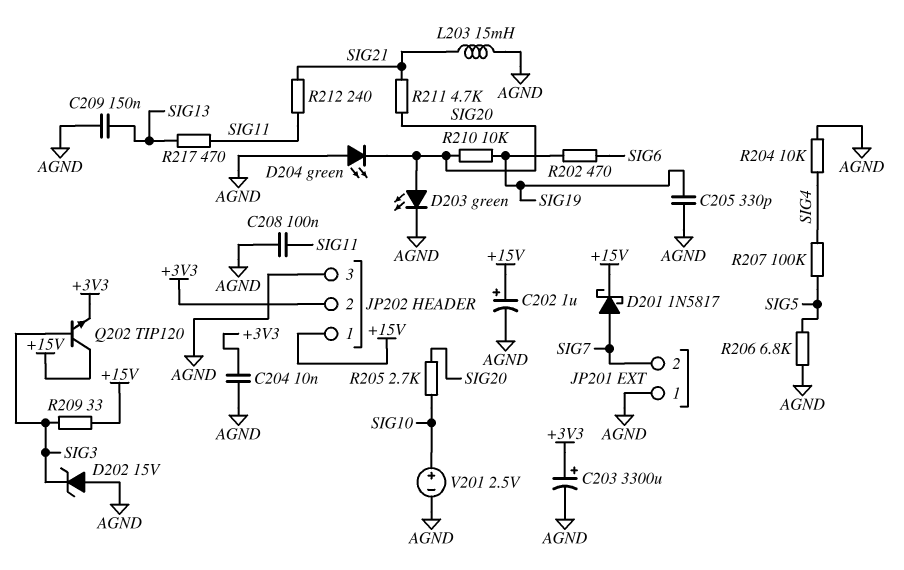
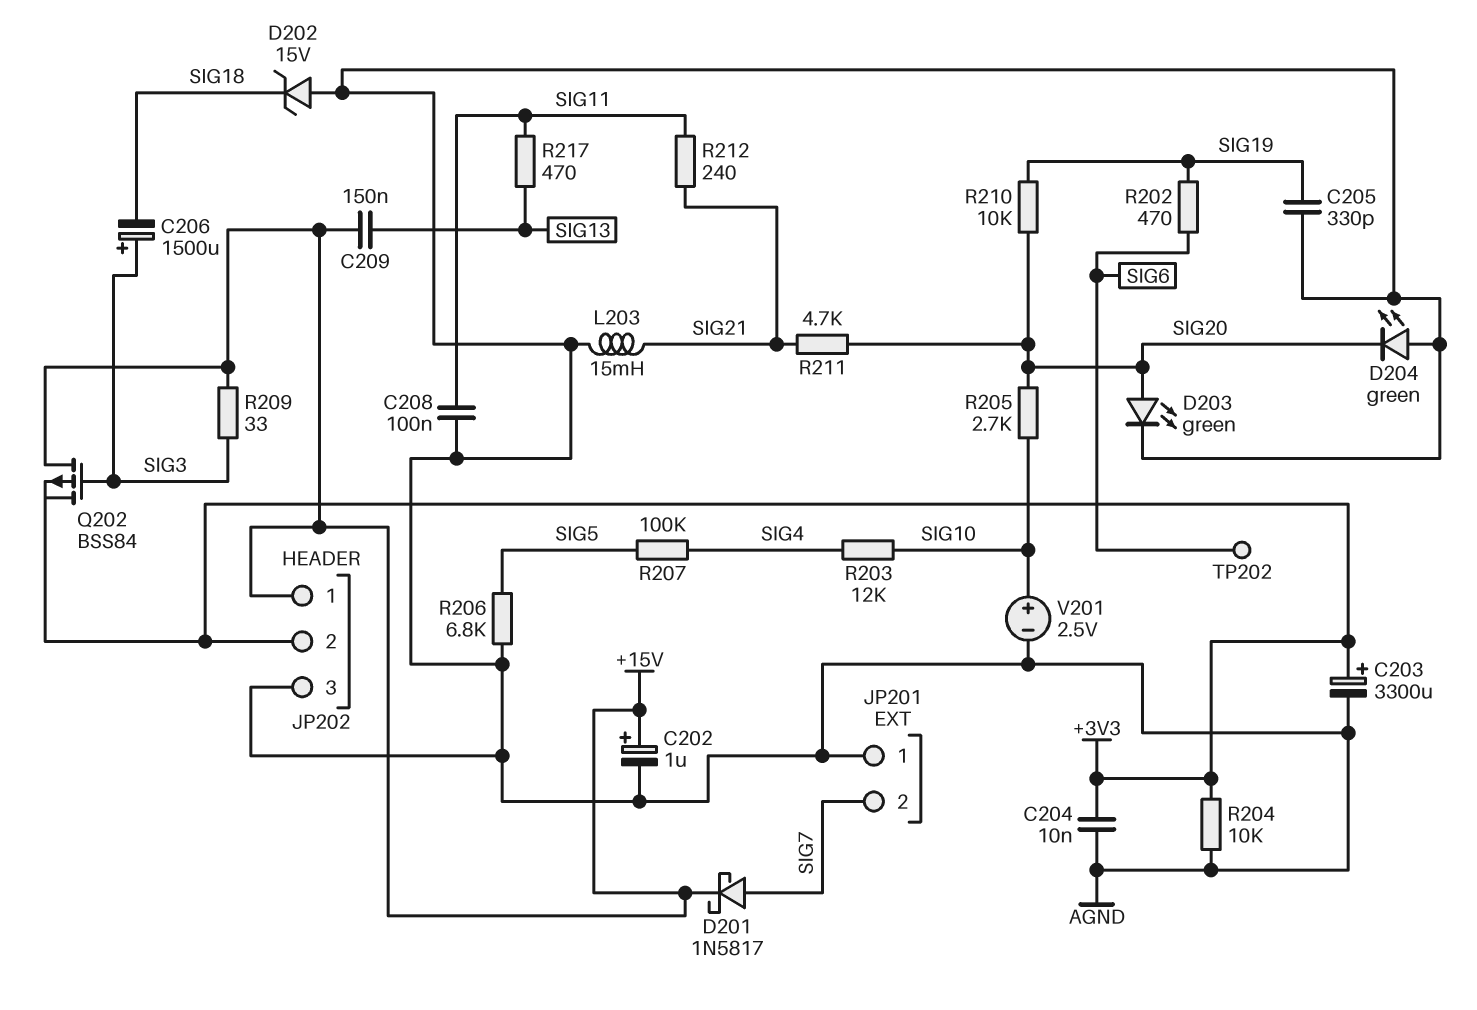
C206: none -> 1500uF (plus SIG3, minus SIG18)
C209: 150nF (AGND, SIG13) -> 150nF (+15V, SIG13)
D202: zener 15V (A AGND, K SIG3) -> zener 15V (A AGND, K SIG18)
Q202: NPN TIP120 (B SIG3, C +15V, E +3V3) -> PMOS BSS84 (G SIG3, D +15V, S +3V3)
R203: none -> 12k (SIG4, SIG10)
R204: 10k (AGND, SIG4) -> 10k (+3V3, AGND)
TP202: none -> test point (SIG6)

